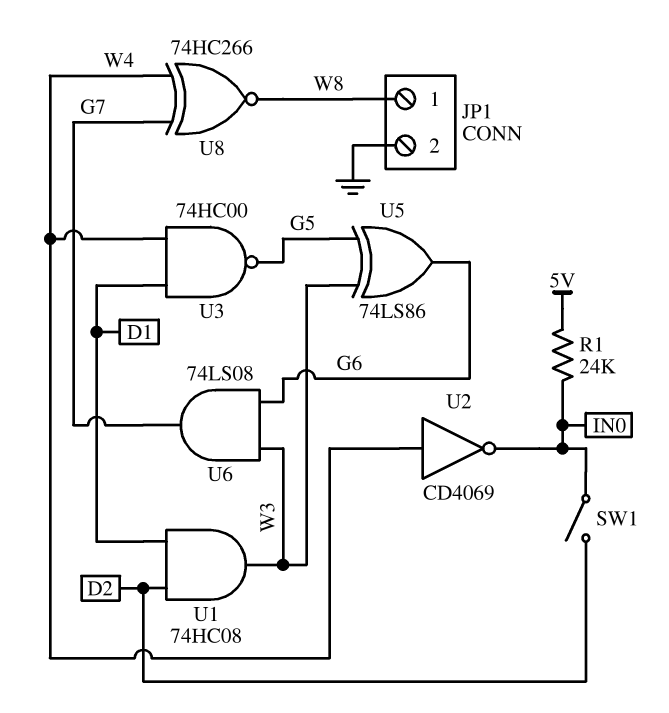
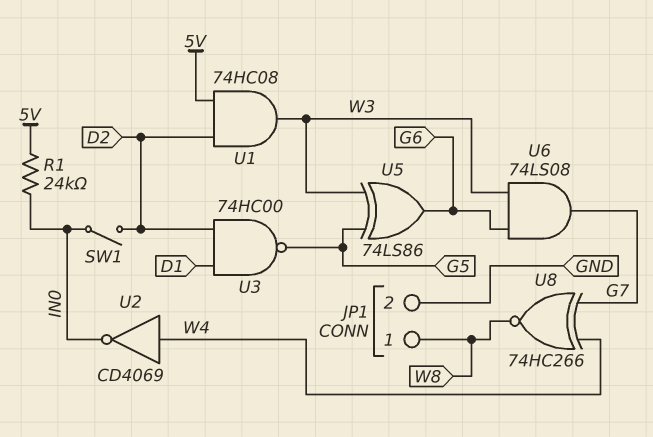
U1: AND 74HC08 (in D1, in D2, out W3) -> AND 74HC08 (in 5V, in D2, out W3)
U3: NAND 74HC00 (in D1, in W4, out G5) -> NAND 74HC00 (in D1, in D2, out G5)

